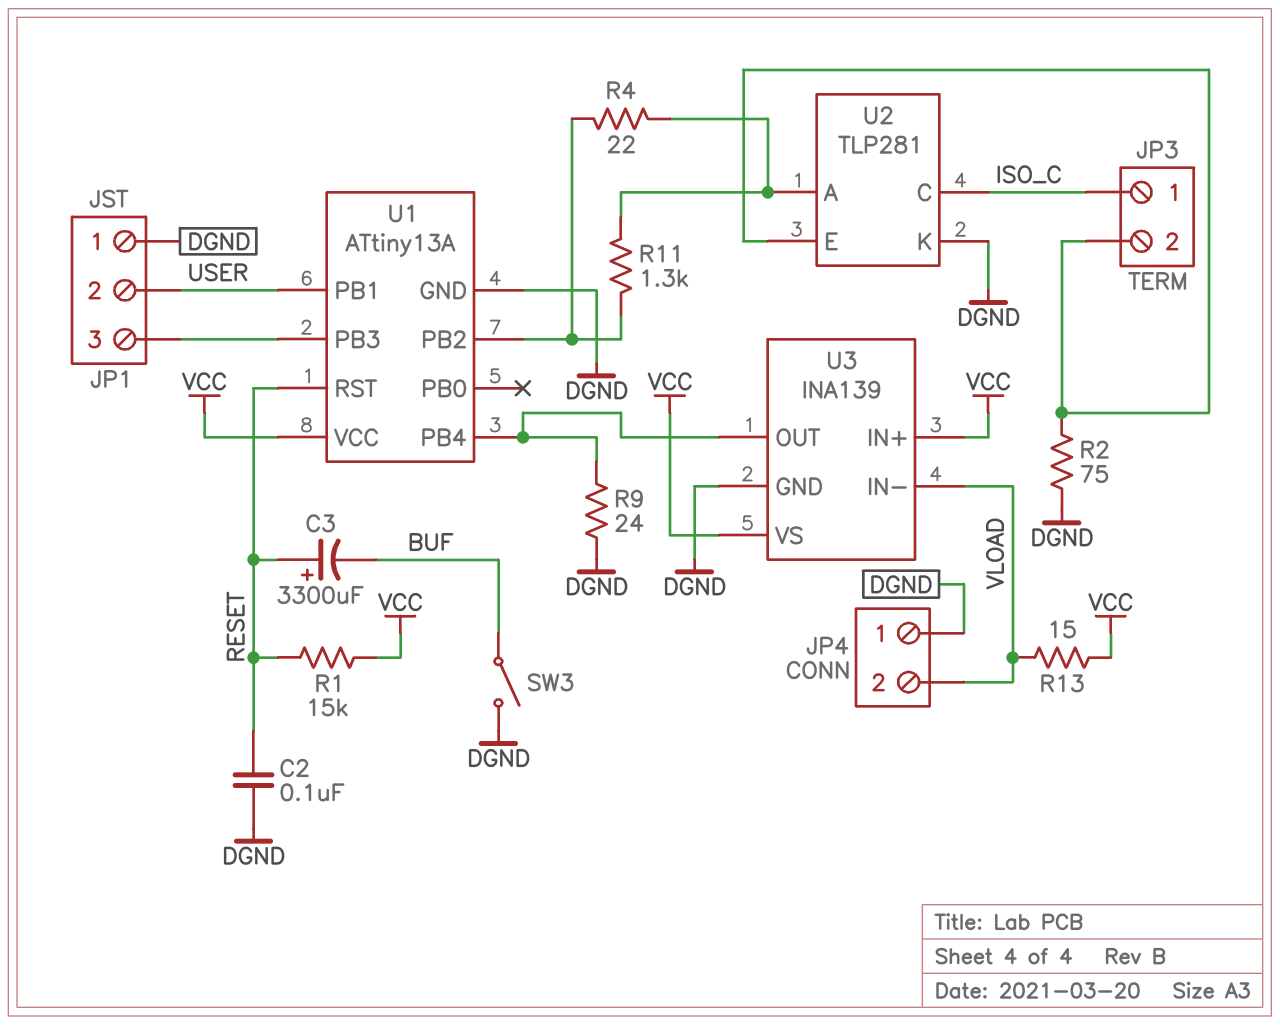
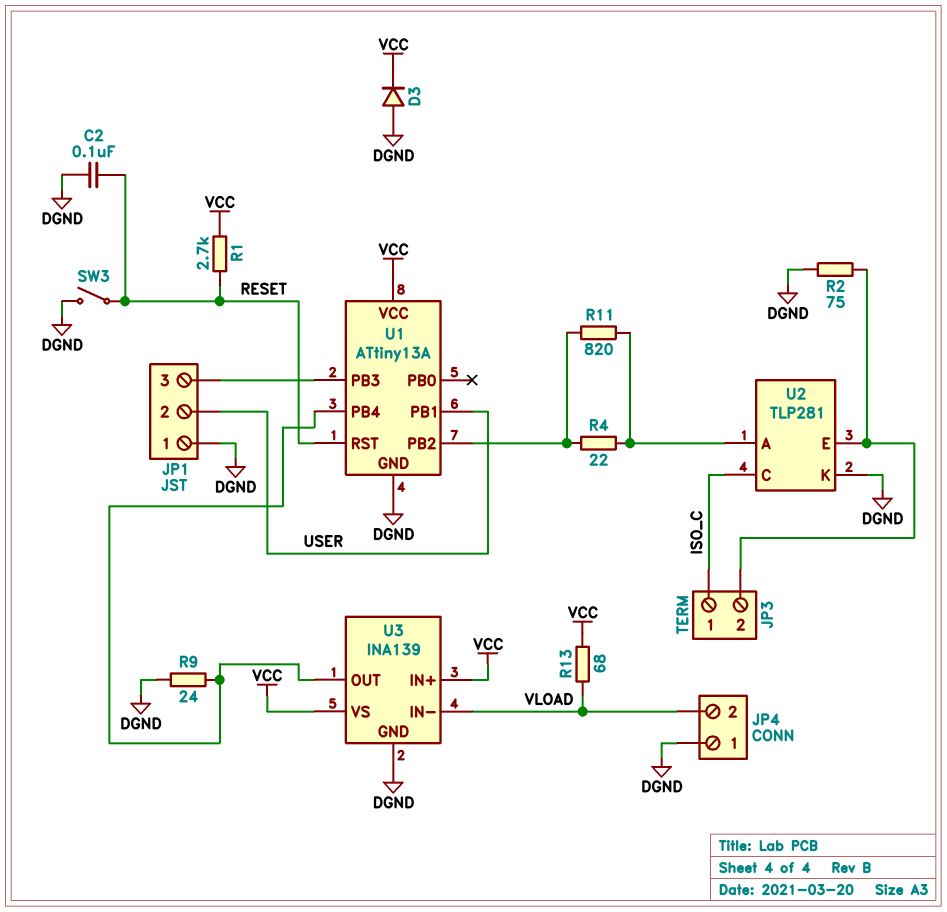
C3: 3300uF (plus RESET, minus BUF) -> none
D3: none -> diode (A DGND, K VCC)
R1: 15k (RESET, VCC) -> 2.7k (RESET, VCC)
R11: 1.3k (U1/PB2, U2/A) -> 820 (U1/PB2, U2/A)
R13: 15 (VCC, VLOAD) -> 68 (VCC, VLOAD)
SW3: switch (BUF, DGND) -> switch (DGND, RESET)

